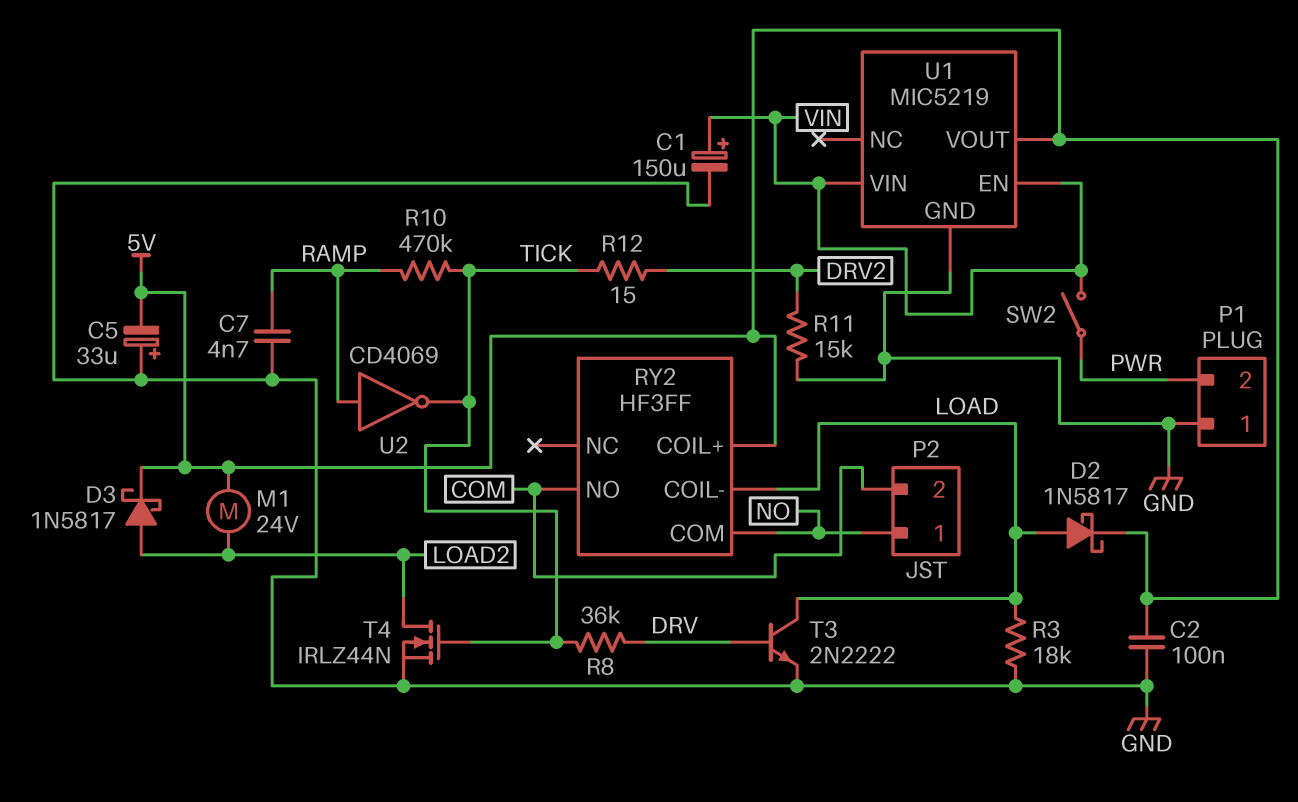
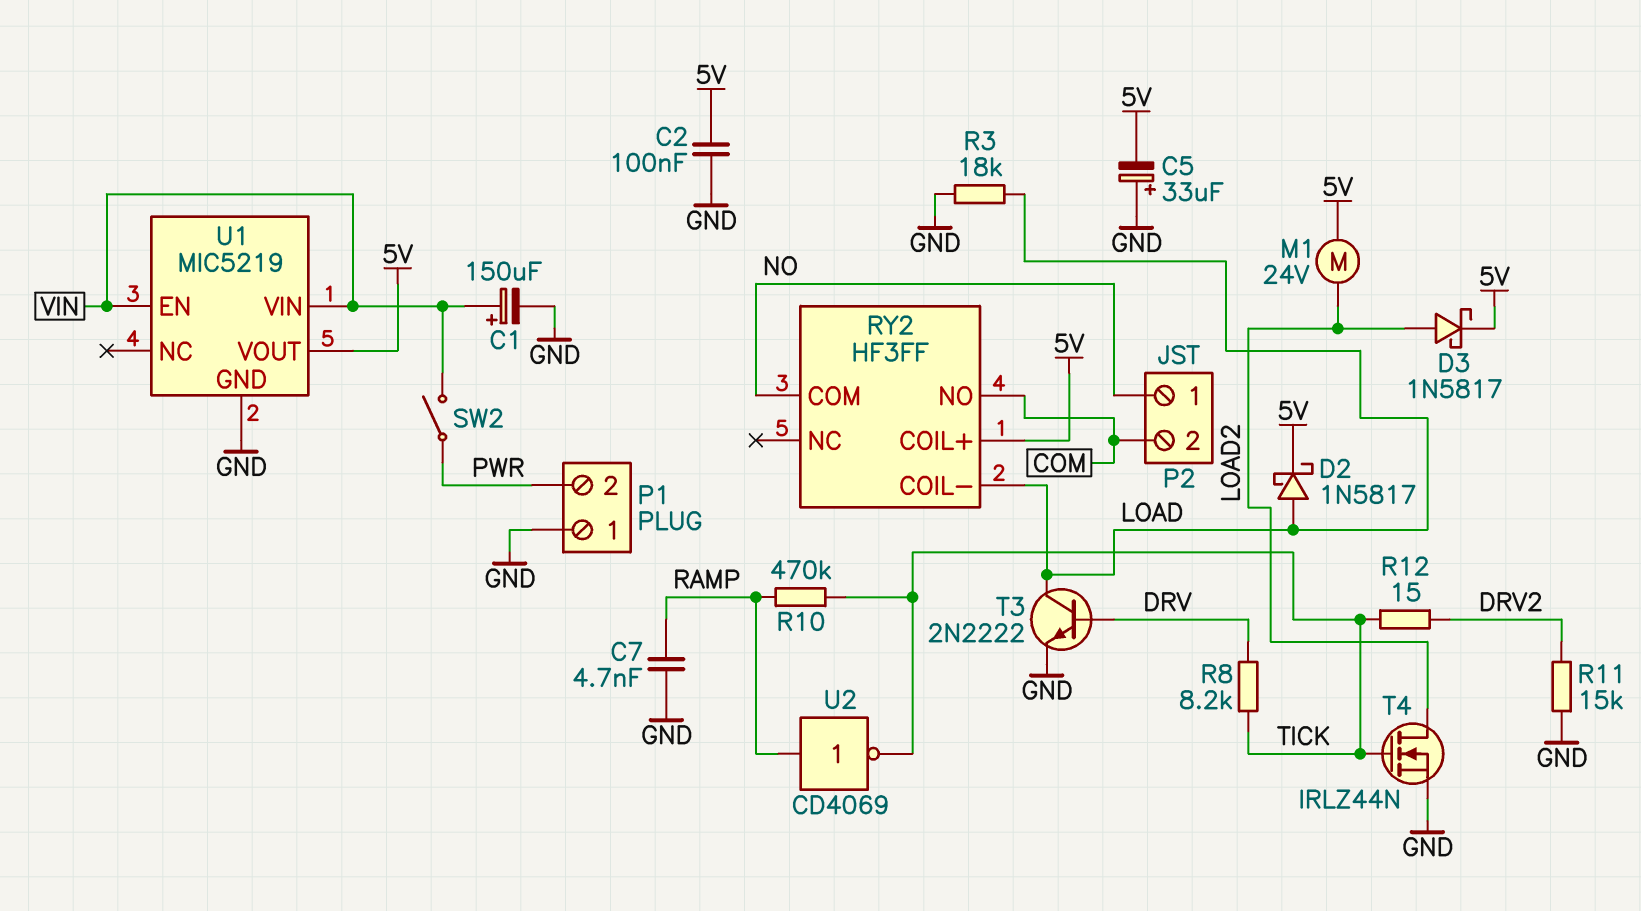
R8: 36k (DRV, TICK) -> 8.2k (DRV, TICK)

